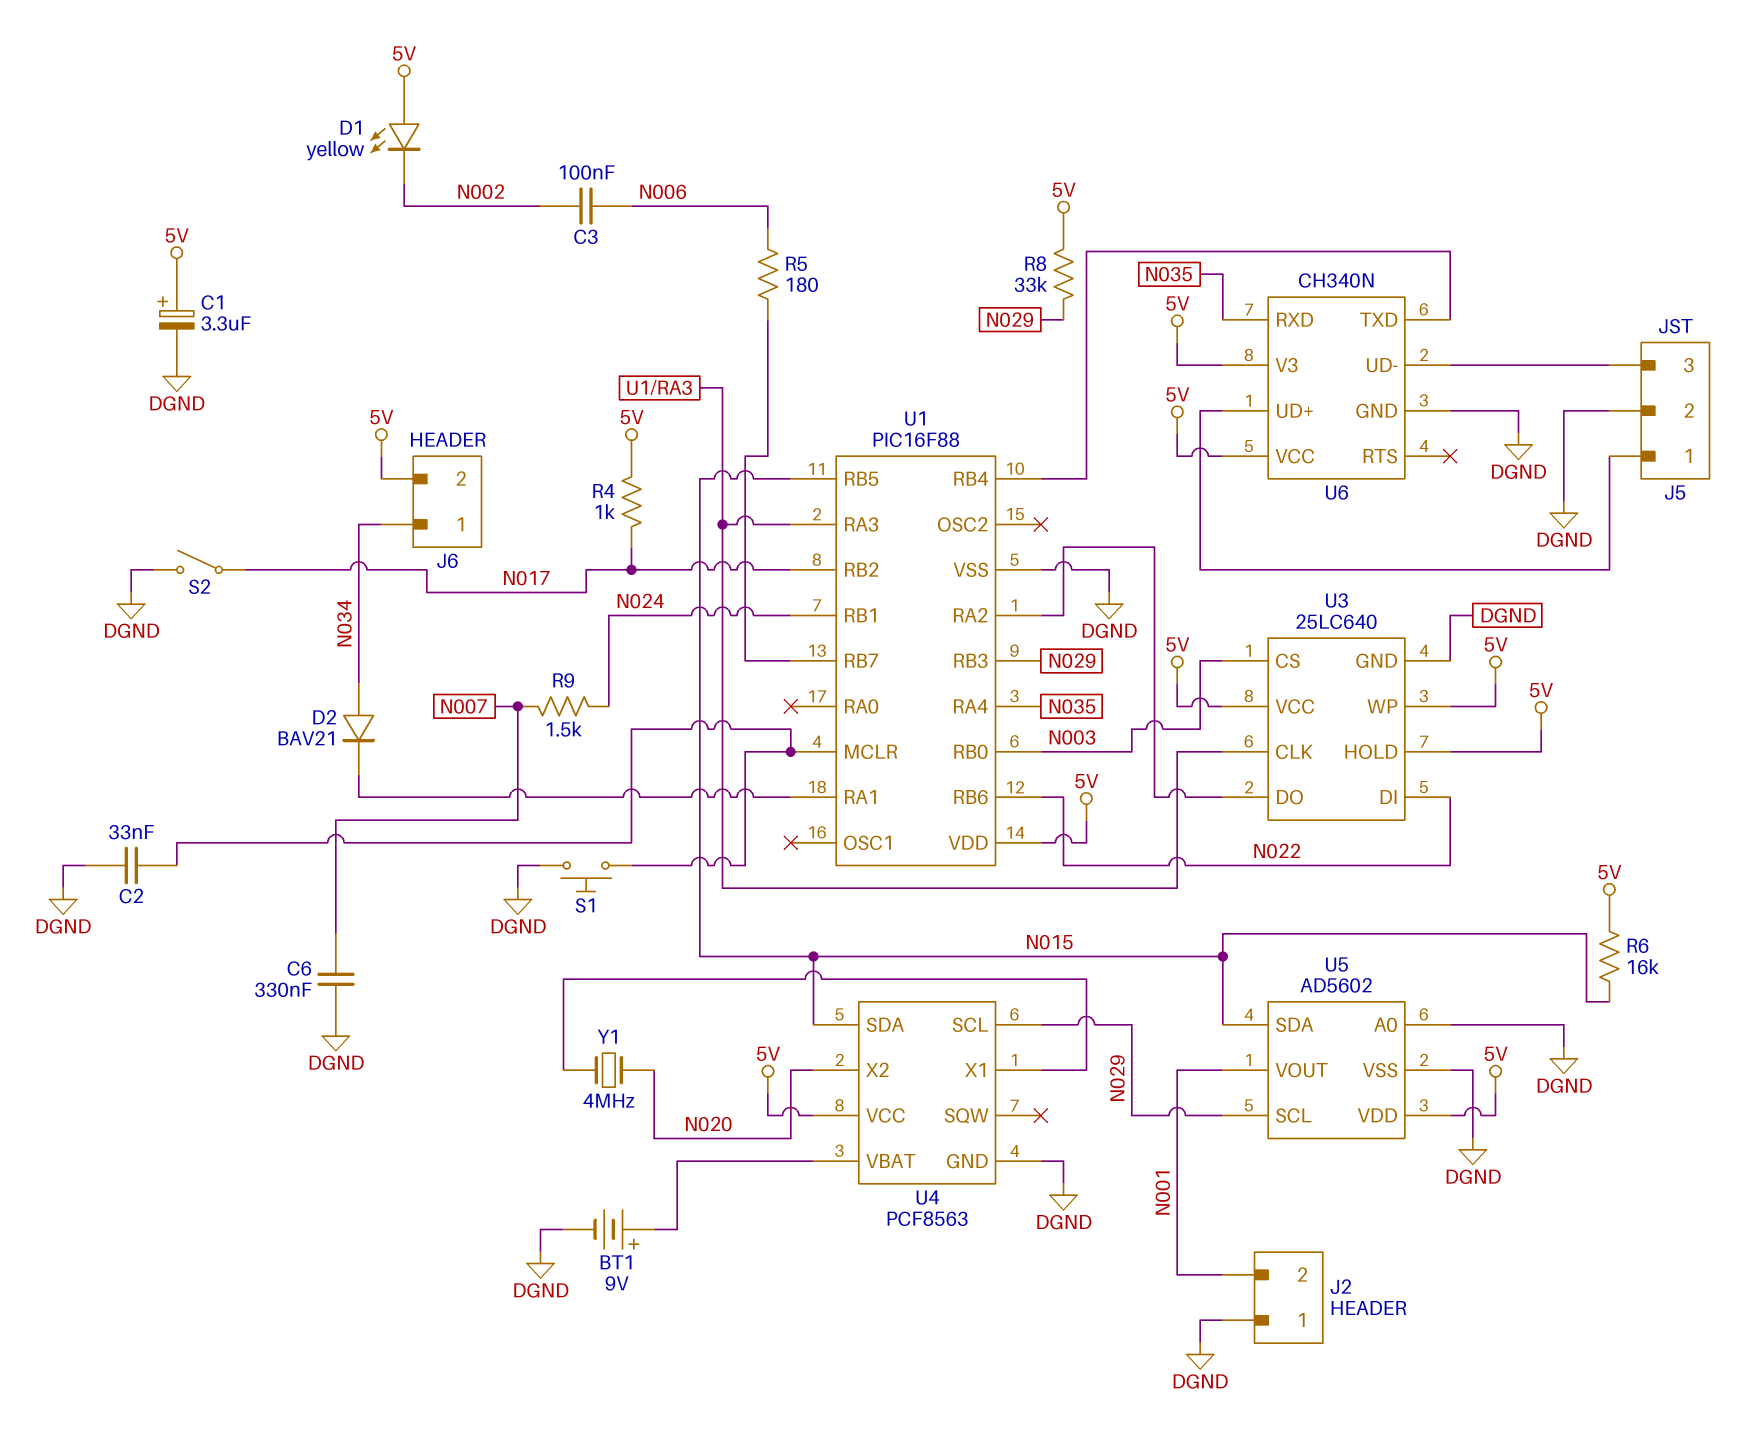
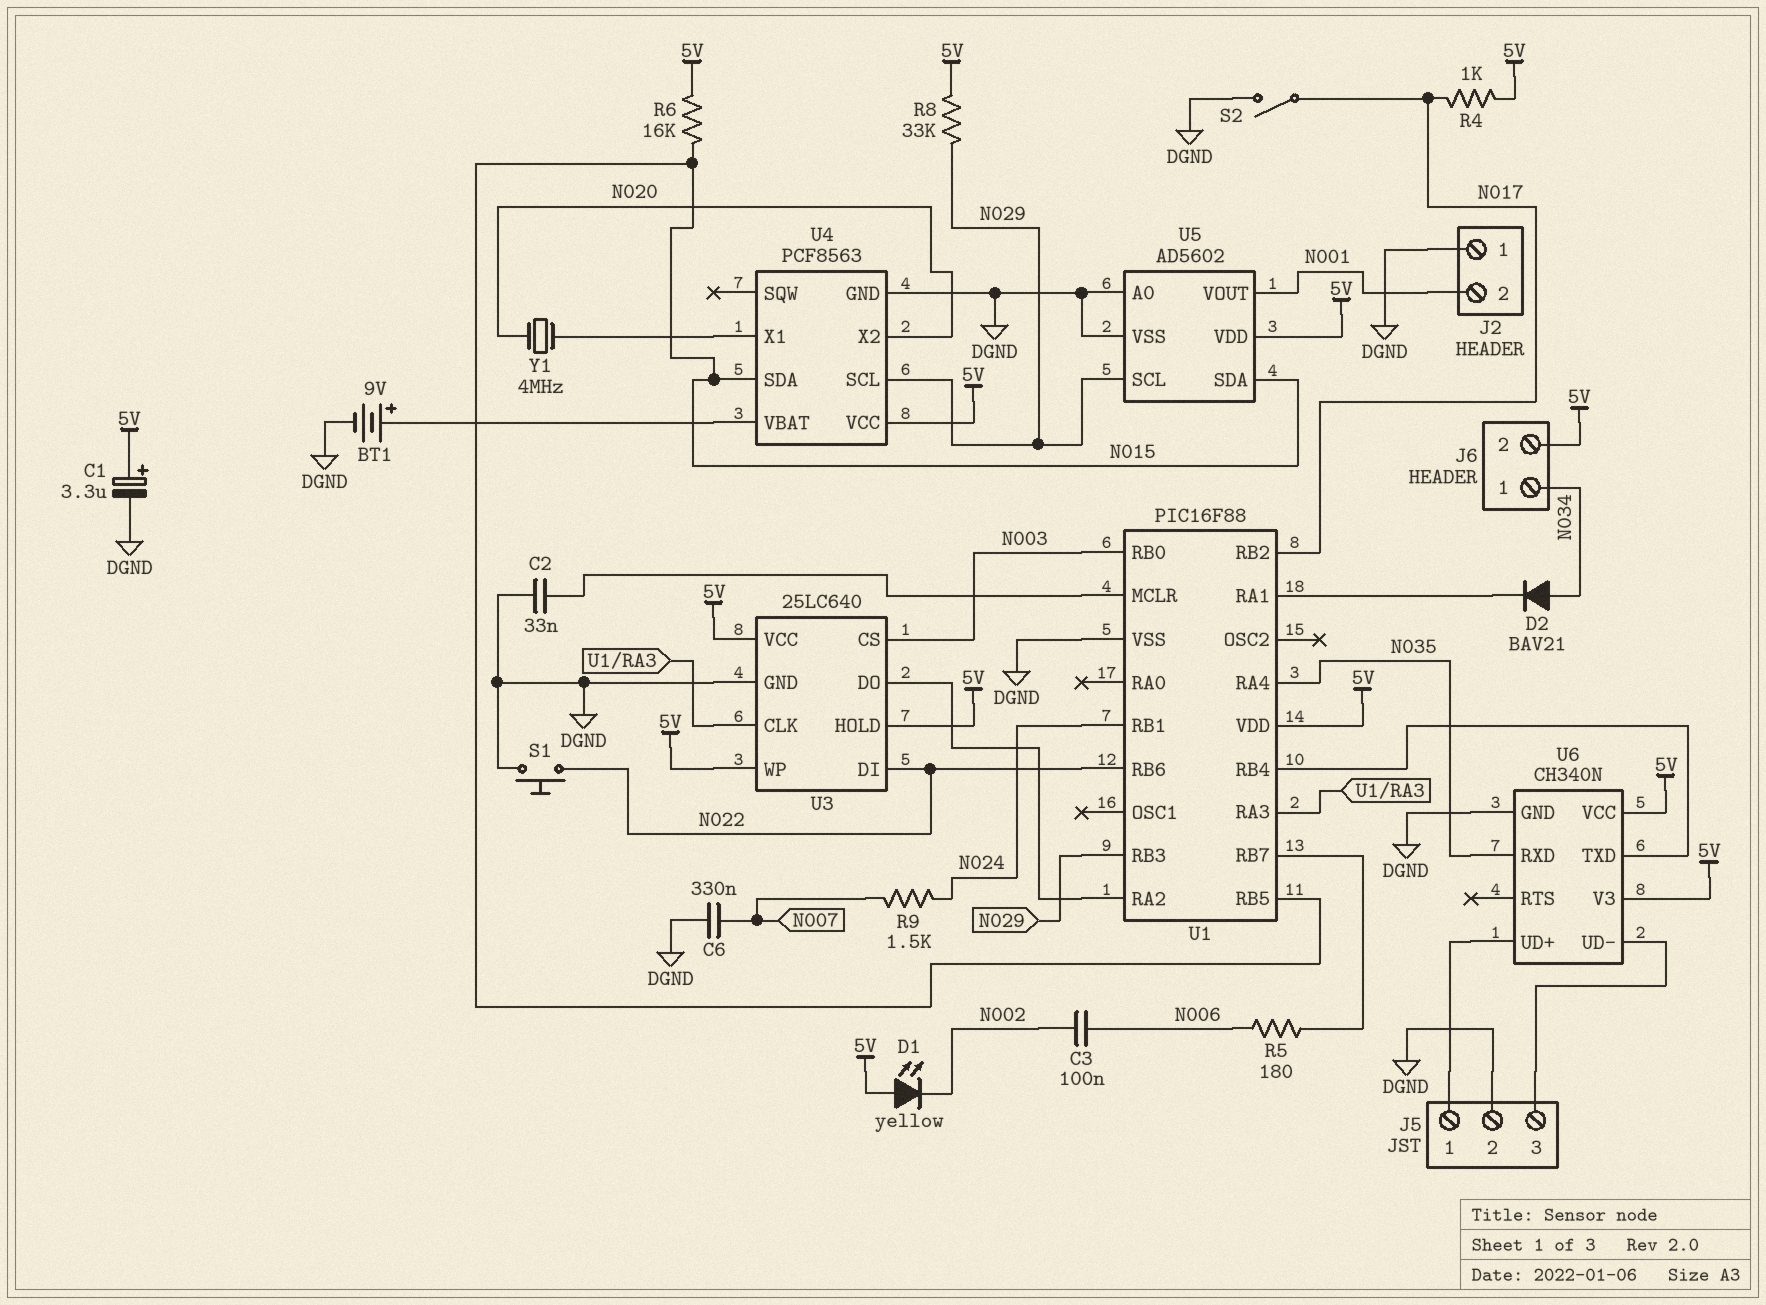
S1: button (DGND, U1/MCLR) -> button (DGND, N022)

